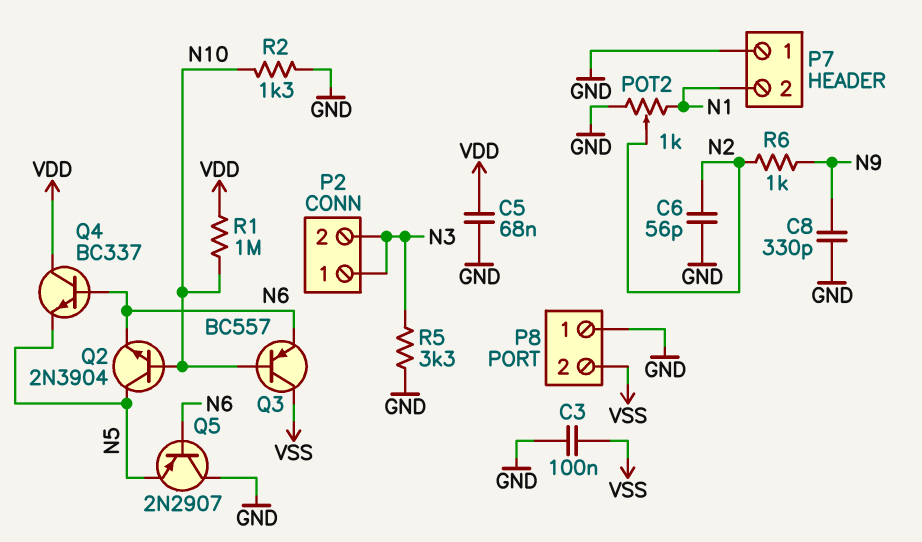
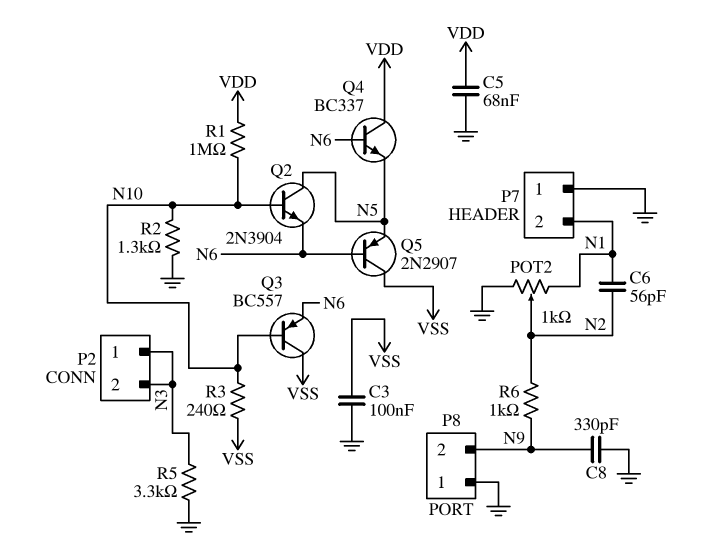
C6: 56pF (GND, N2) -> 56pF (N1, N2)
P8 pin 2: VSS -> N9
Q5: PNP 2N2907 (B N6, C GND, E N5) -> PNP 2N2907 (B N6, C VSS, E N5)
R3: none -> 240 (N10, VSS)

